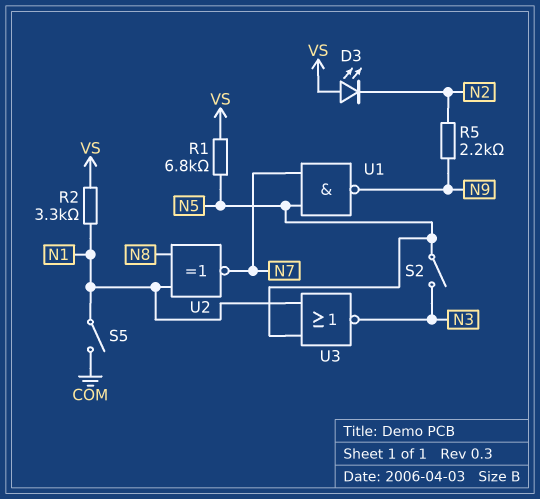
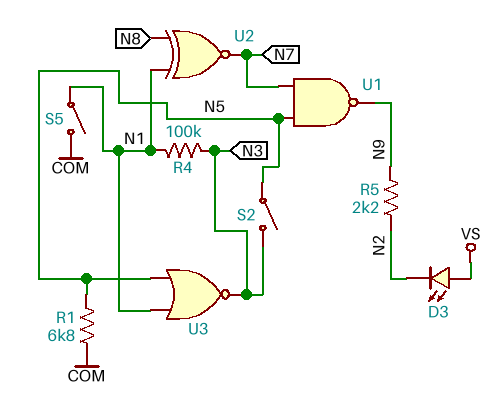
R1: 6.8k (N5, VS) -> 6.8k (COM, N5)
R2: 3.3k (N1, VS) -> none
R4: none -> 100k (N1, N3)

